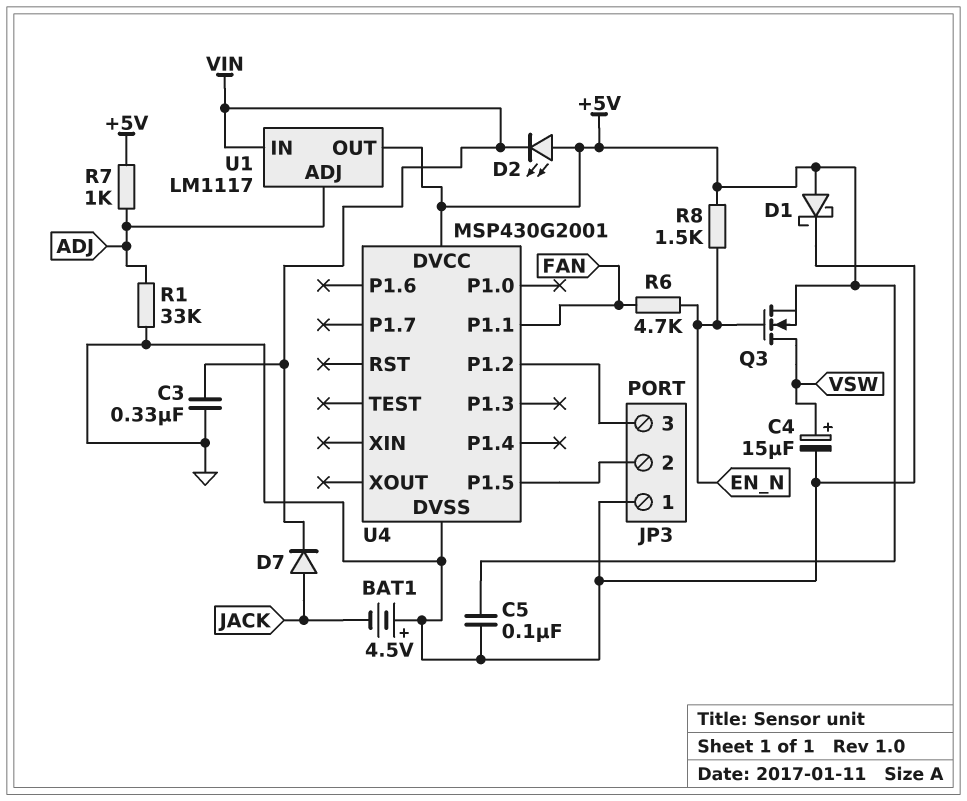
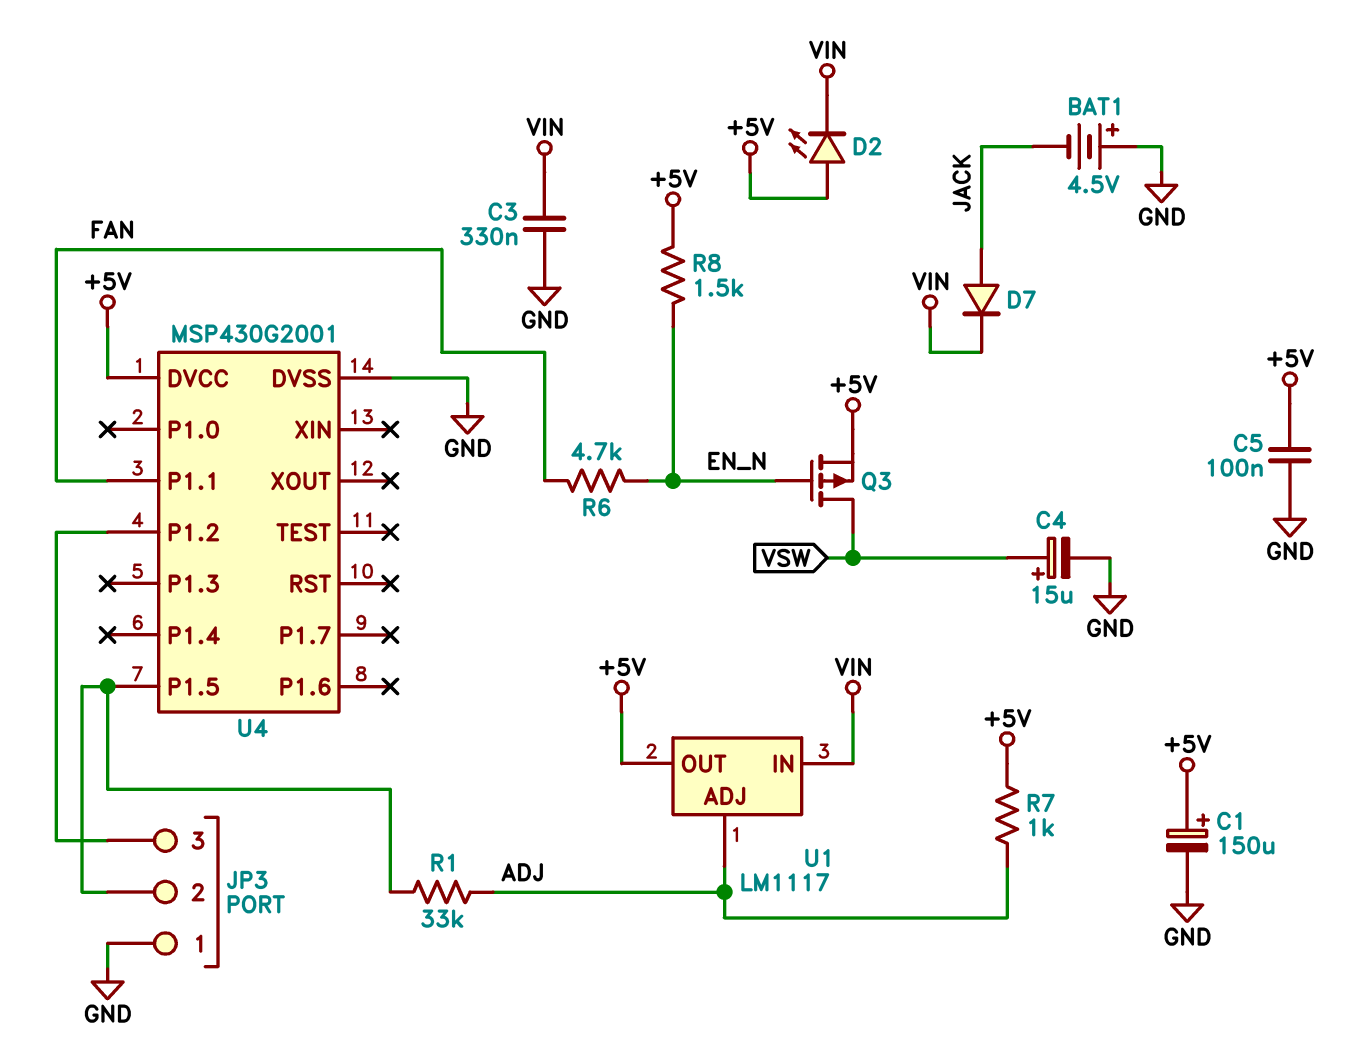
C1: none -> 150uF (plus +5V, minus GND)
D1: schottky (A +5V, K GND) -> none
Q3: NMOS (G EN_N, D VSW, S +5V) -> PMOS (G EN_N, D VSW, S +5V)
R1: 33k (ADJ, GND) -> 33k (ADJ, JP3/2)

